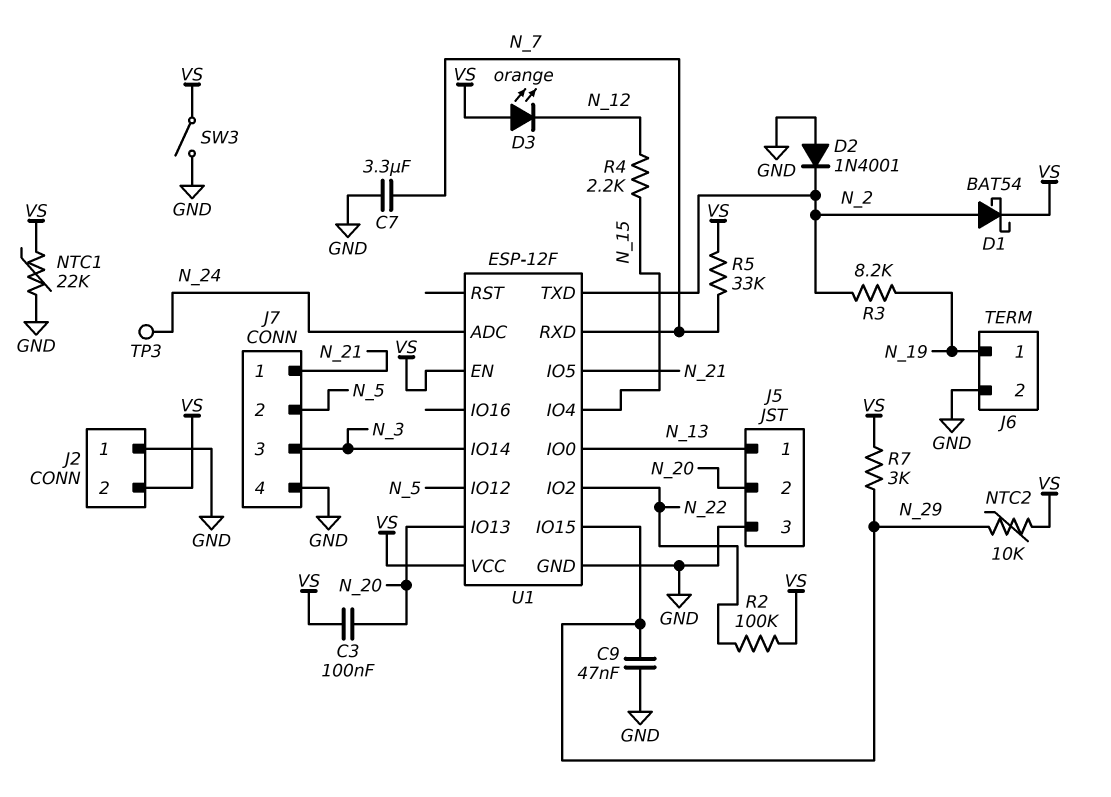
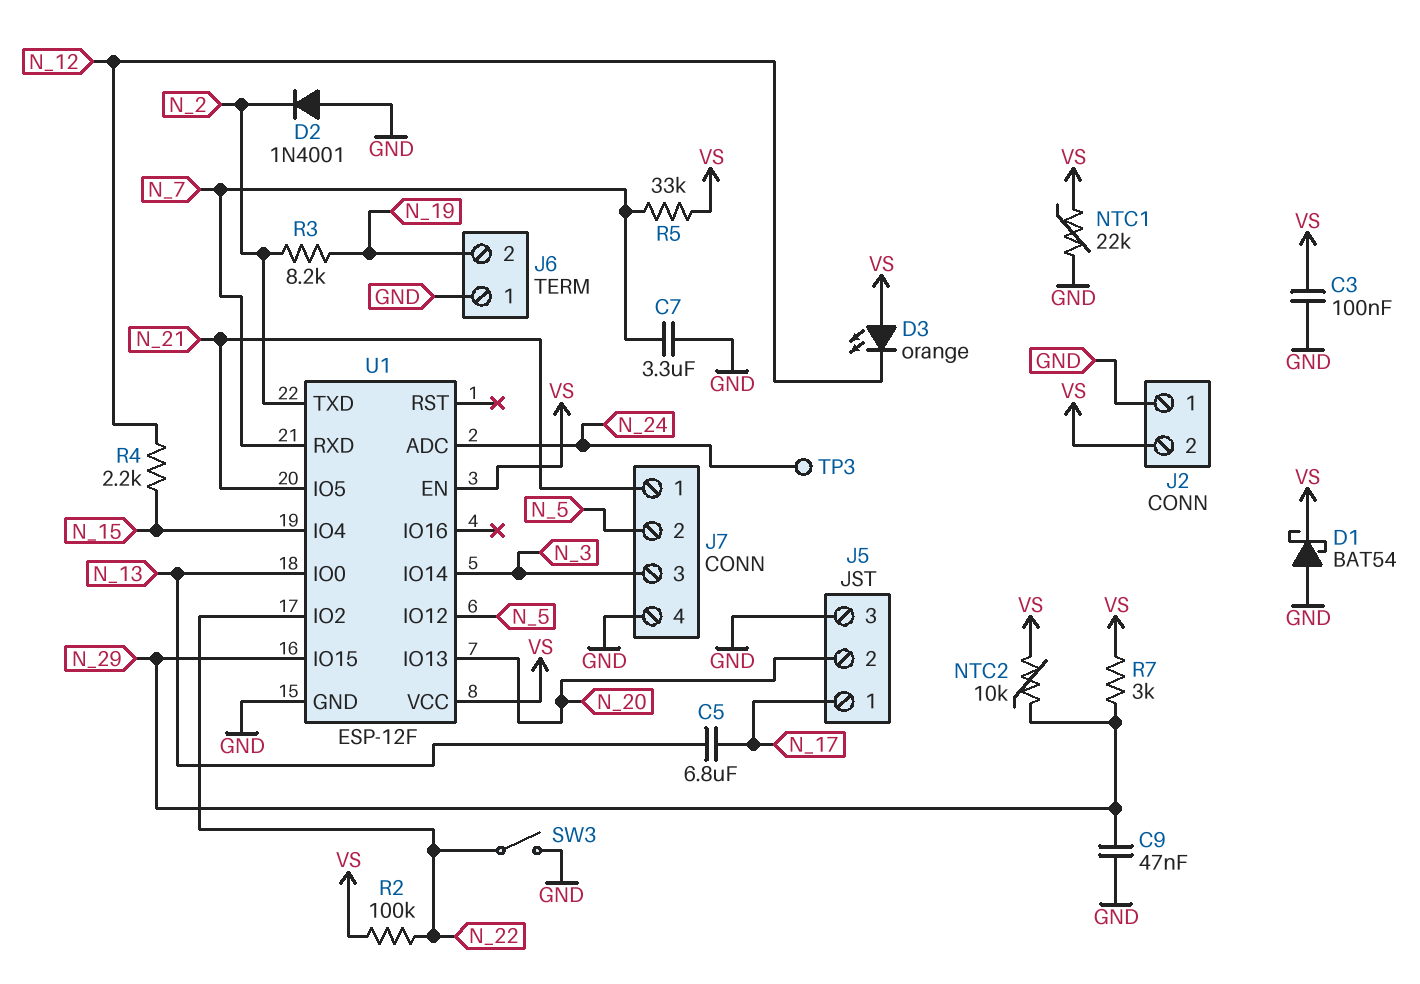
C3: 100nF (N_20, VS) -> 100nF (GND, VS)
C5: none -> 6.8uF (N_13, N_17)
D1: schottky BAT54 (A N_2, K VS) -> schottky BAT54 (A GND, K VS)
J5 pin 1: N_13 -> N_17
J6 pin 1: N_19 -> GND
J6 pin 2: GND -> N_19
SW3: switch (GND, VS) -> switch (GND, N_22)

